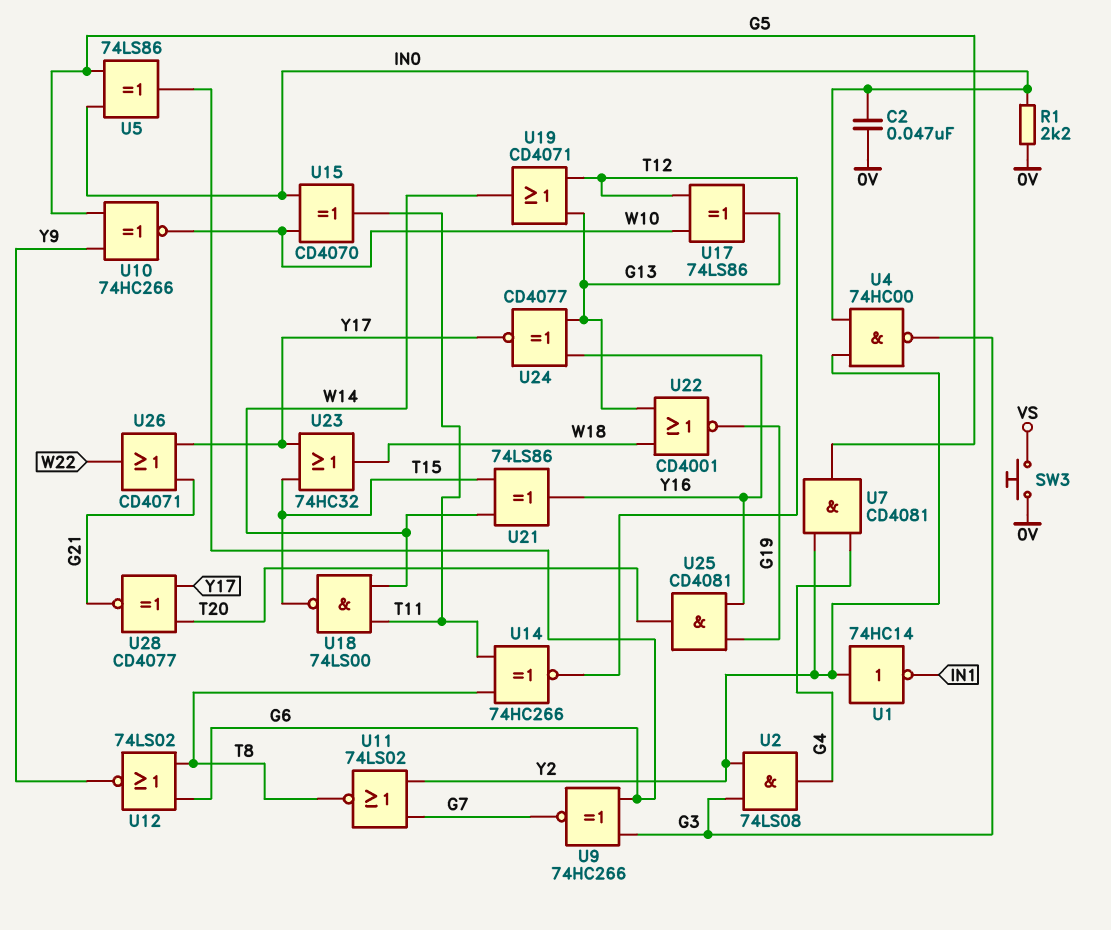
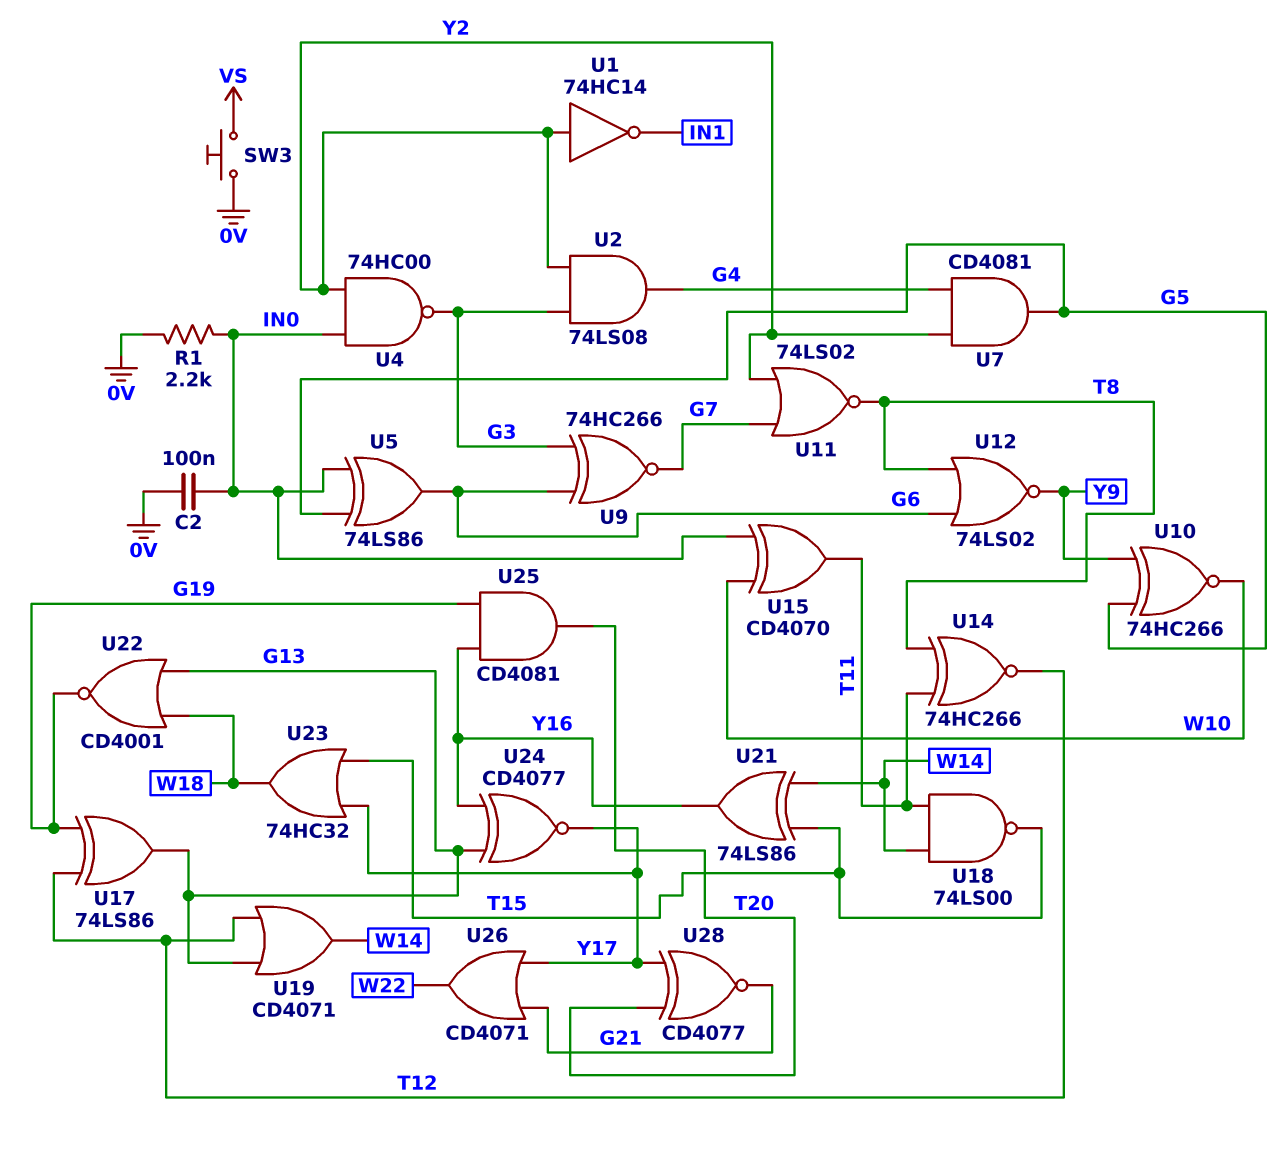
C2: 47nF (0V, IN0) -> 100nF (0V, IN0)
U17: XOR 74LS86 (in T12, in W10, out G13) -> XOR 74LS86 (in G19, in T12, out G13)

